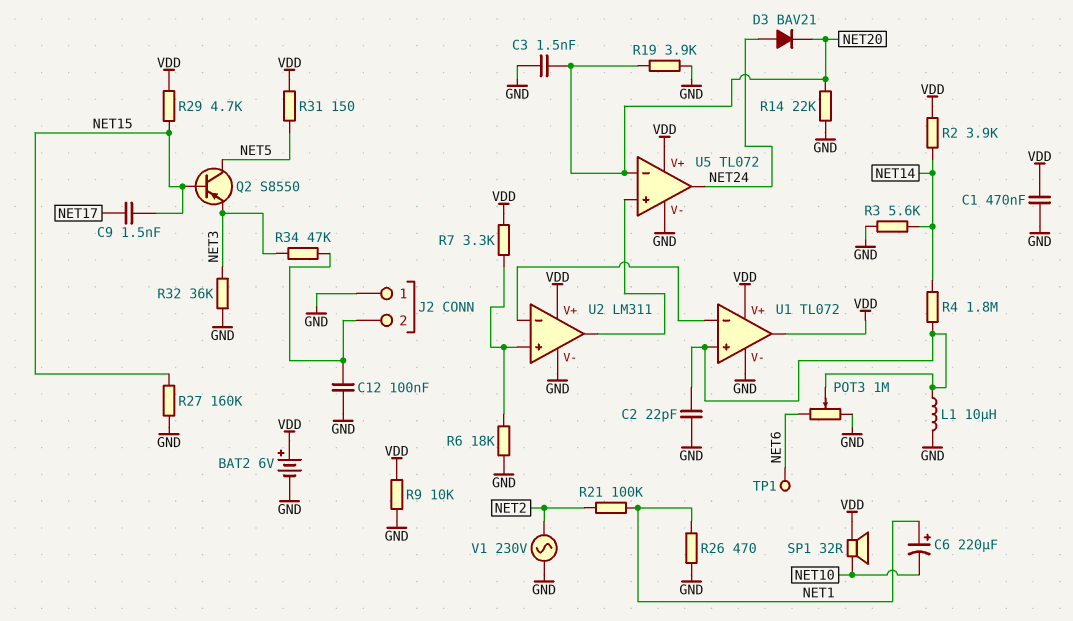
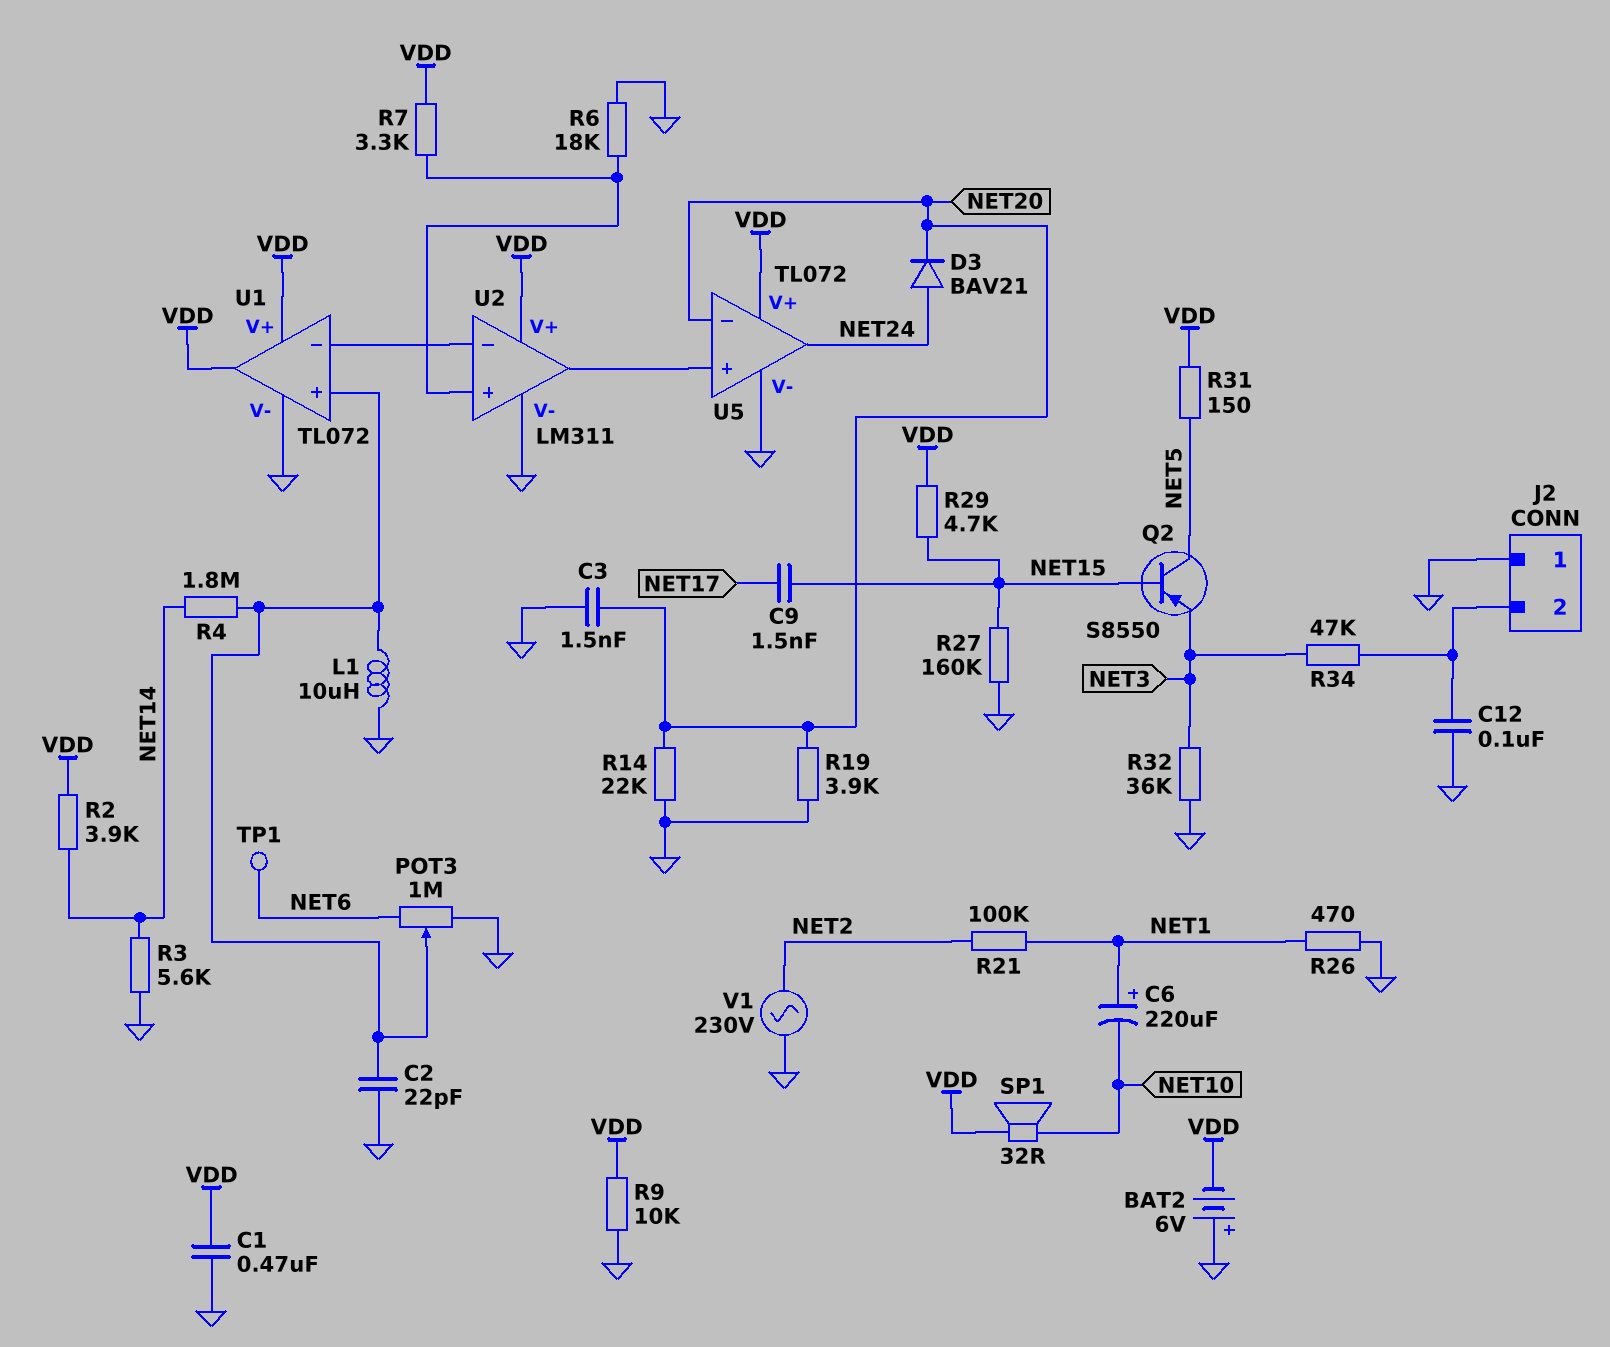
BAT2: 6V (plus VDD, minus GND) -> 6V (plus GND, minus VDD)

